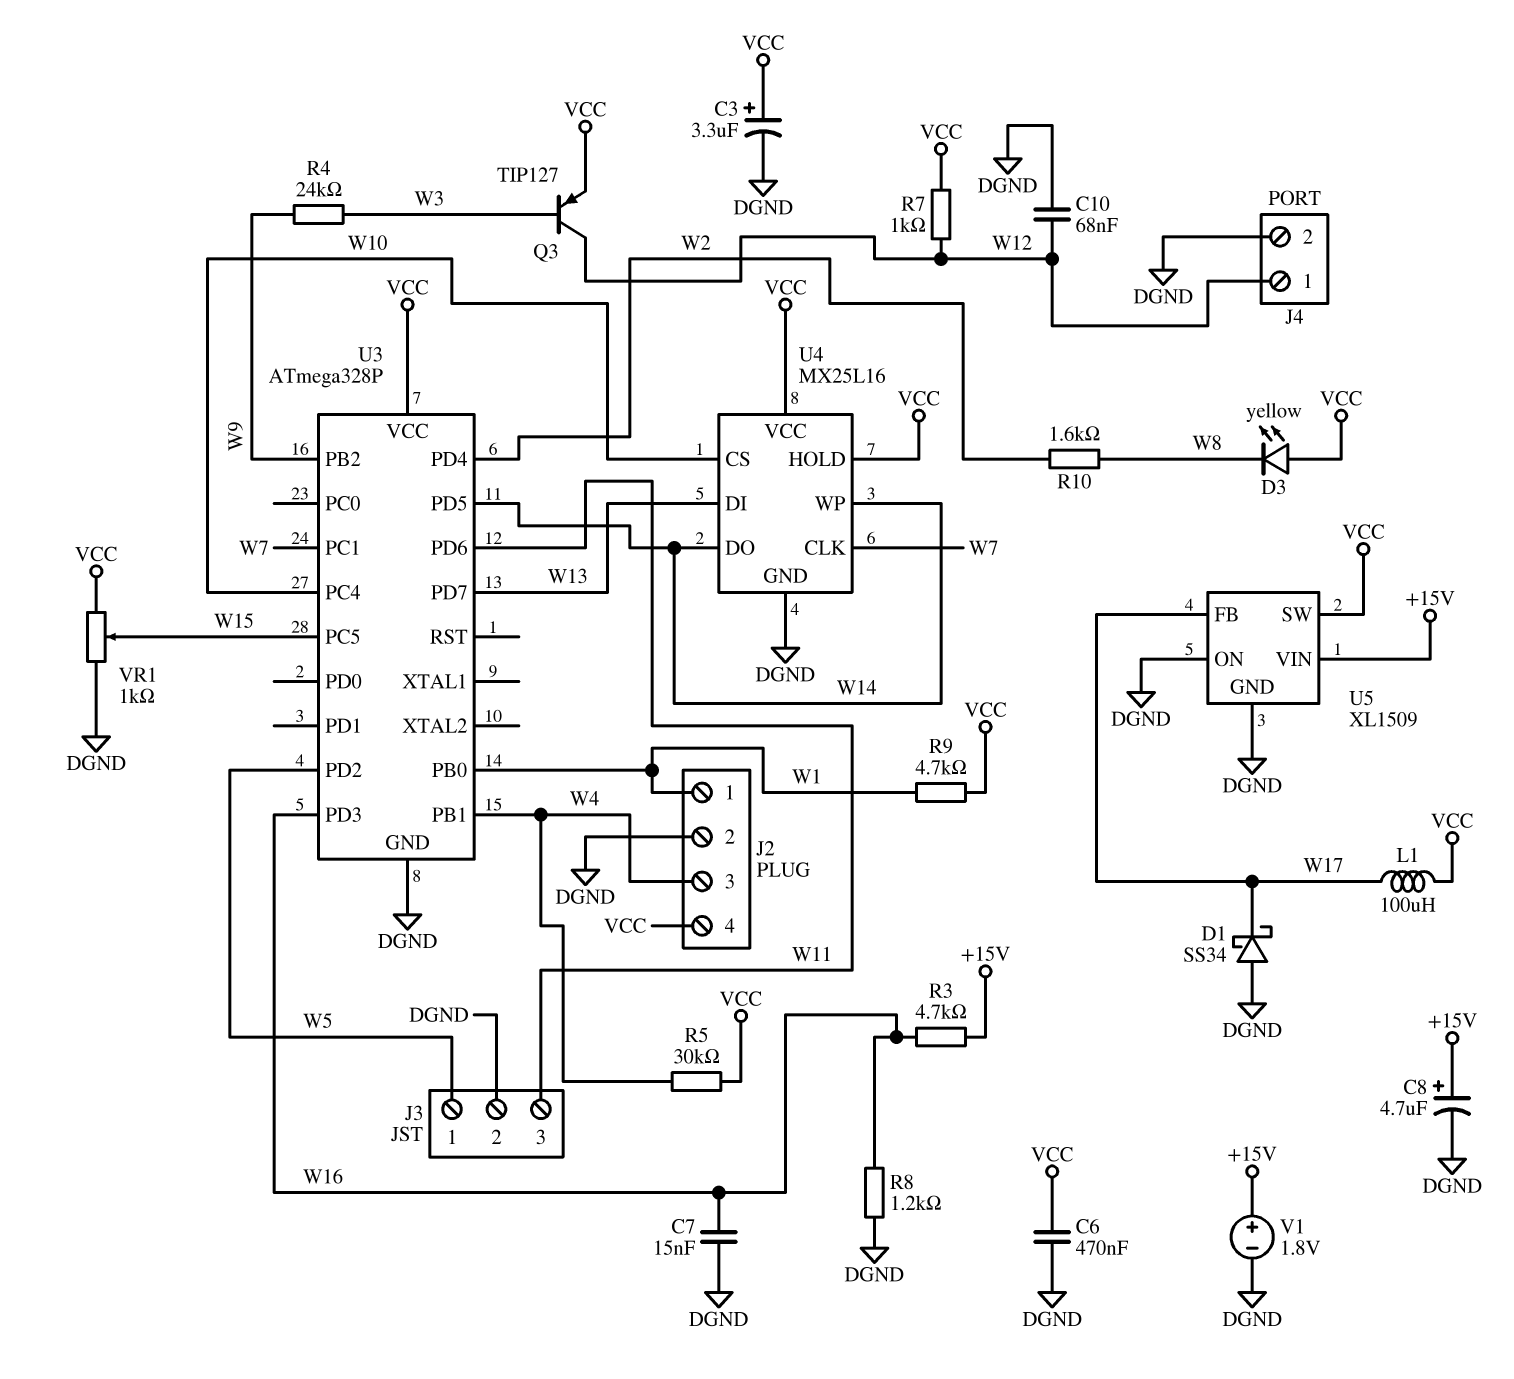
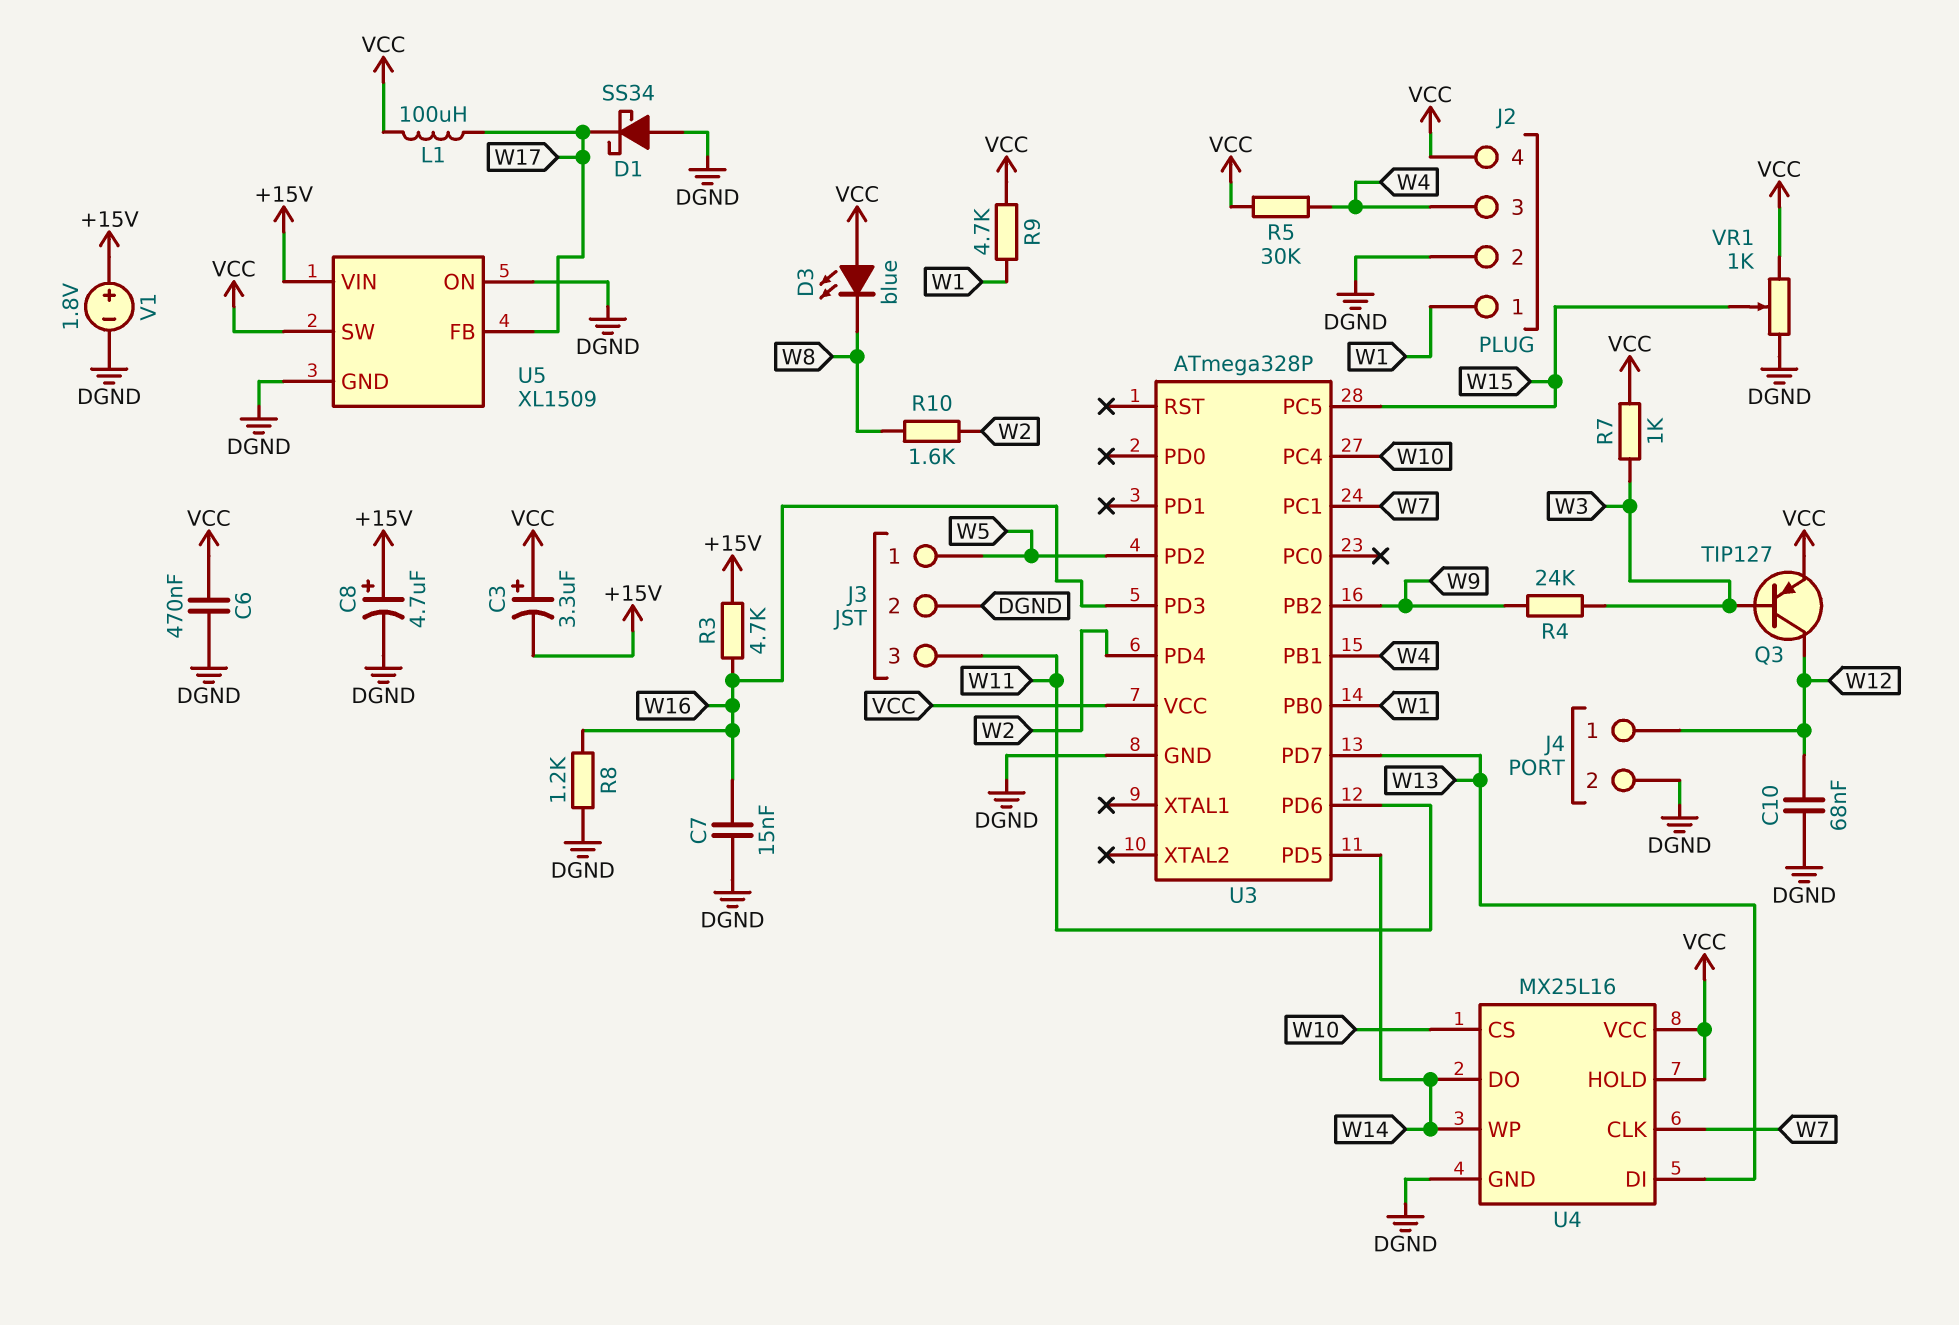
C3: 3.3uF (plus VCC, minus DGND) -> 3.3uF (plus VCC, minus +15V)
D3: LED yellow (A VCC, K W8) -> LED blue (A VCC, K W8)
R7: 1k (VCC, W12) -> 1k (VCC, W3)

